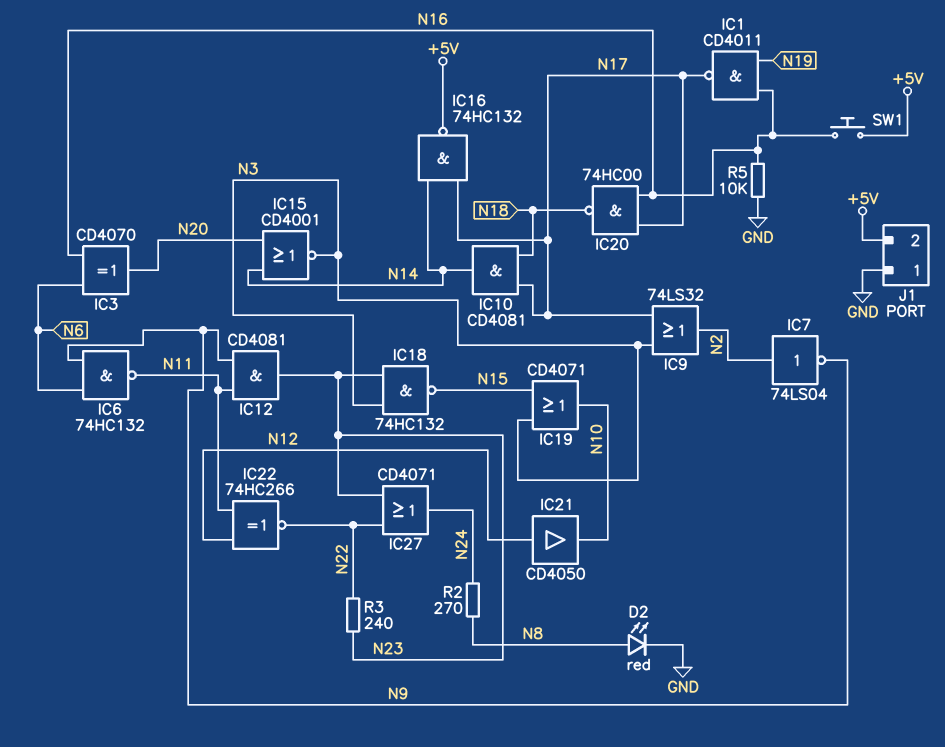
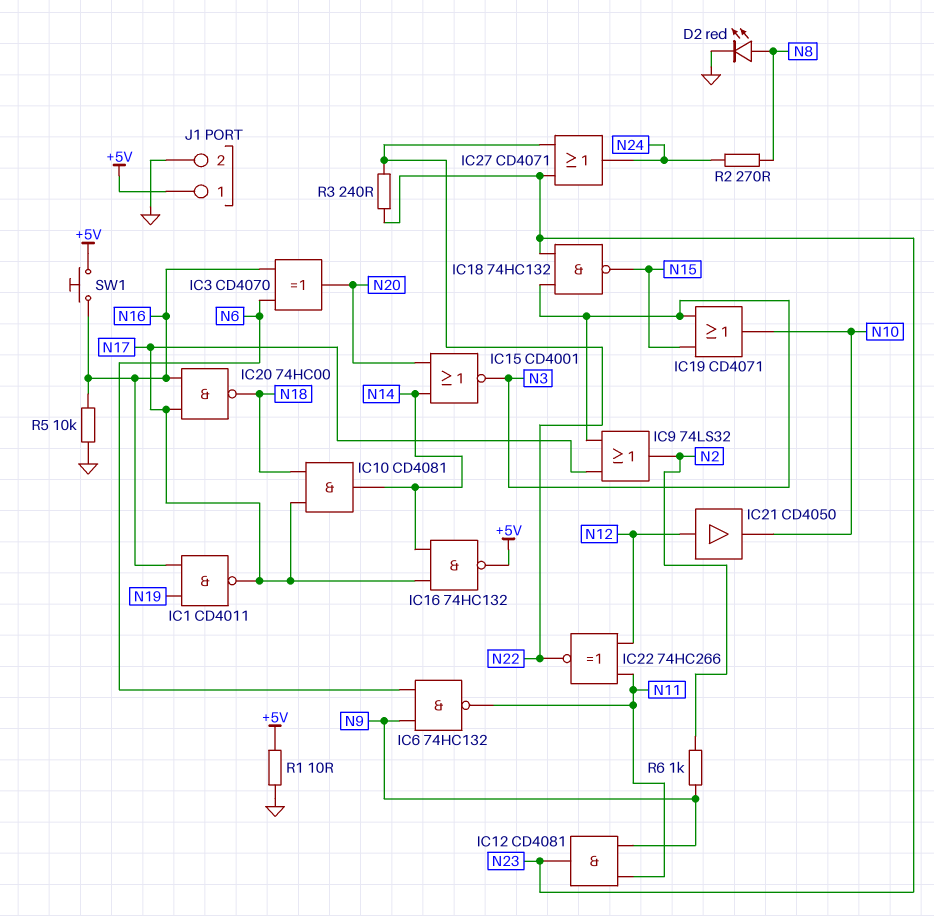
IC7: NOT 74LS04 (in N2, out N9) -> none
J1 pin 1: GND -> +5V
J1 pin 2: +5V -> GND
R1: none -> 10 (+5V, GND)
R6: none -> 1k (N2, N9)

